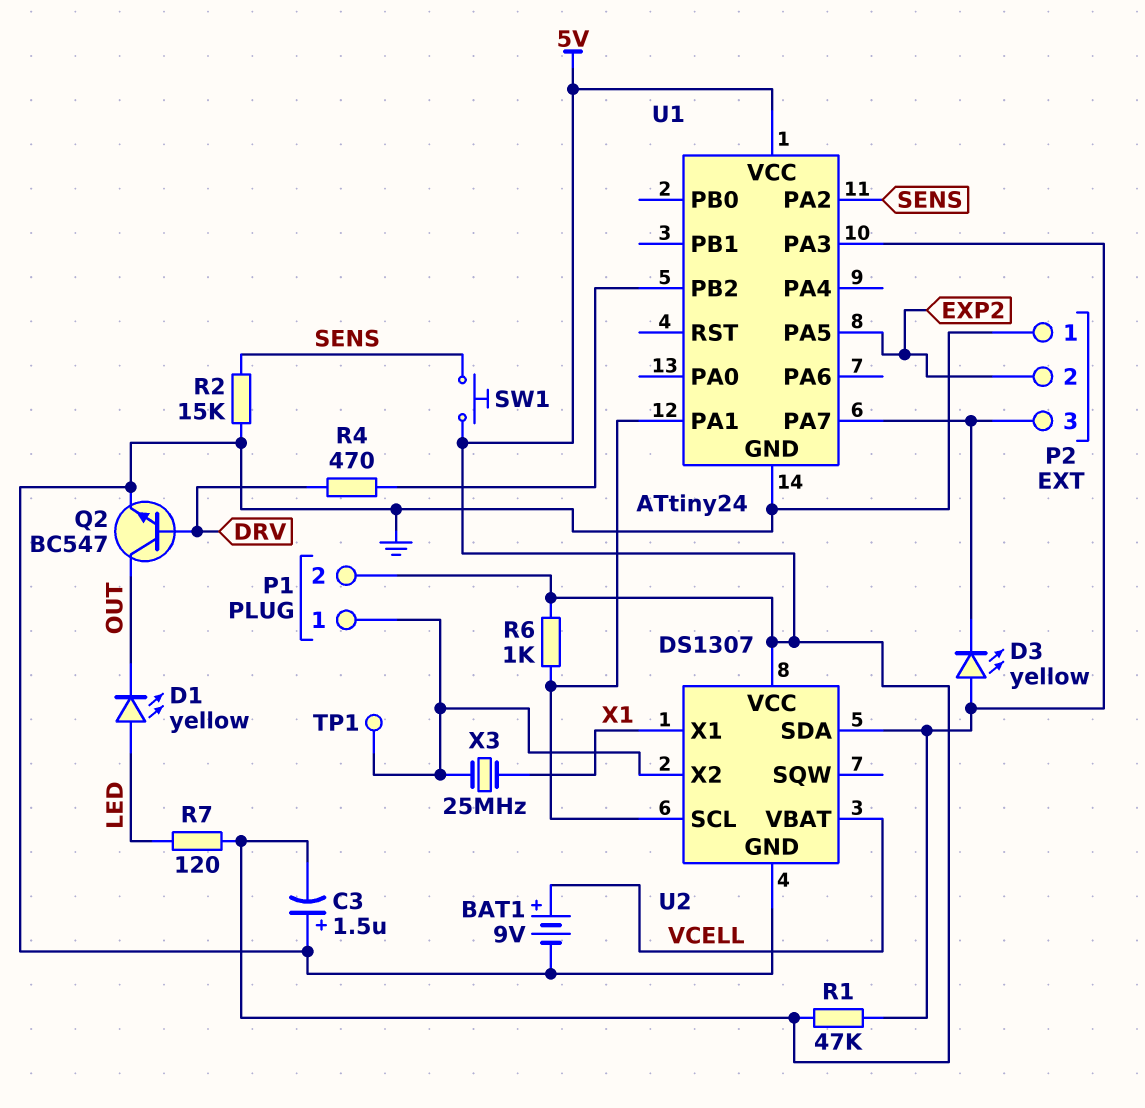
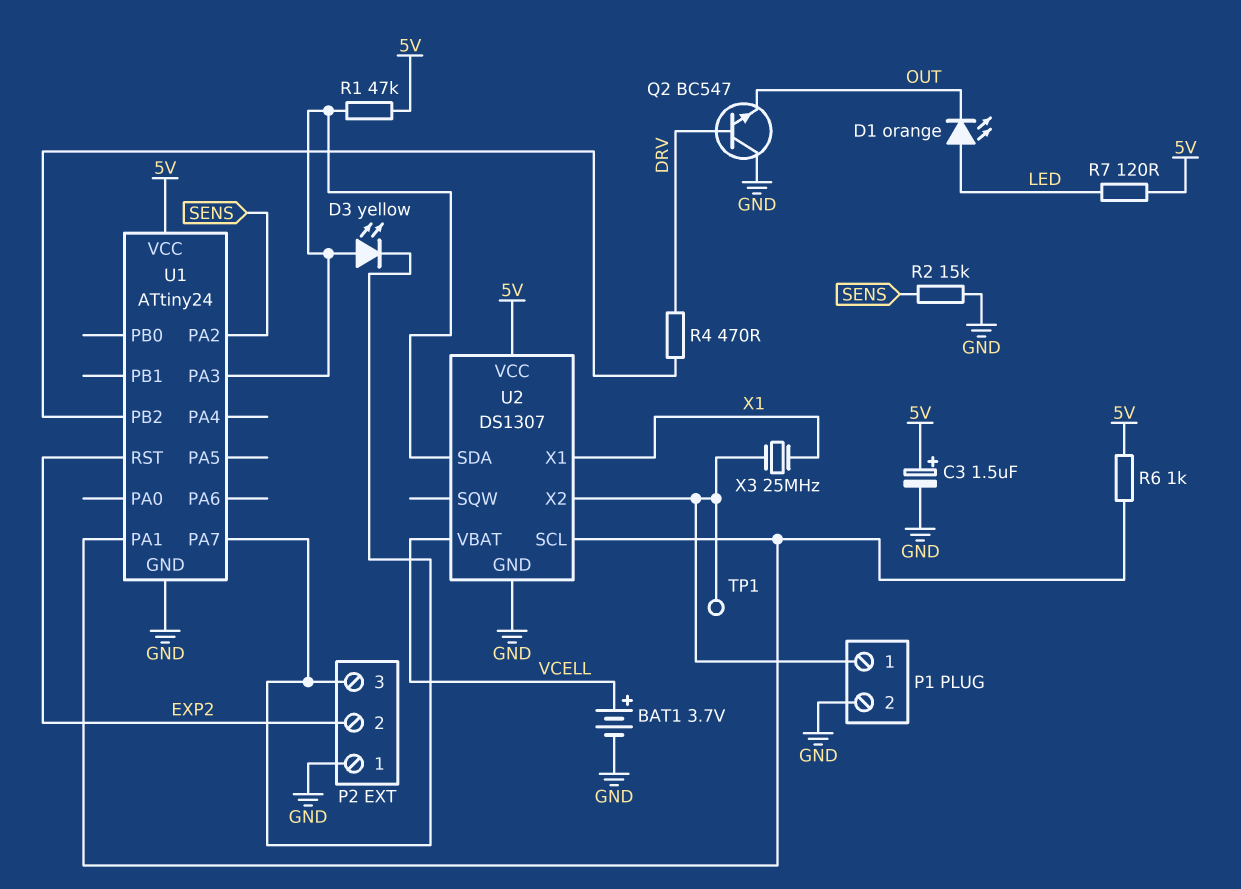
BAT1: 9V (plus VCELL, minus GND) -> 3.7V (plus VCELL, minus GND)
C3: 1.5uF (plus GND, minus 5V) -> 1.5uF (plus 5V, minus GND)
D1: LED yellow (A LED, K OUT) -> LED orange (A LED, K OUT)
P1 pin 2: 5V -> GND
Q2: NPN BC547 (B DRV, C OUT, E GND) -> NPN BC547 (B DRV, C GND, E OUT)
SW1: button (5V, SENS) -> none
U1 pin PA5: EXP2 -> none
U1 pin RST: none -> EXP2

